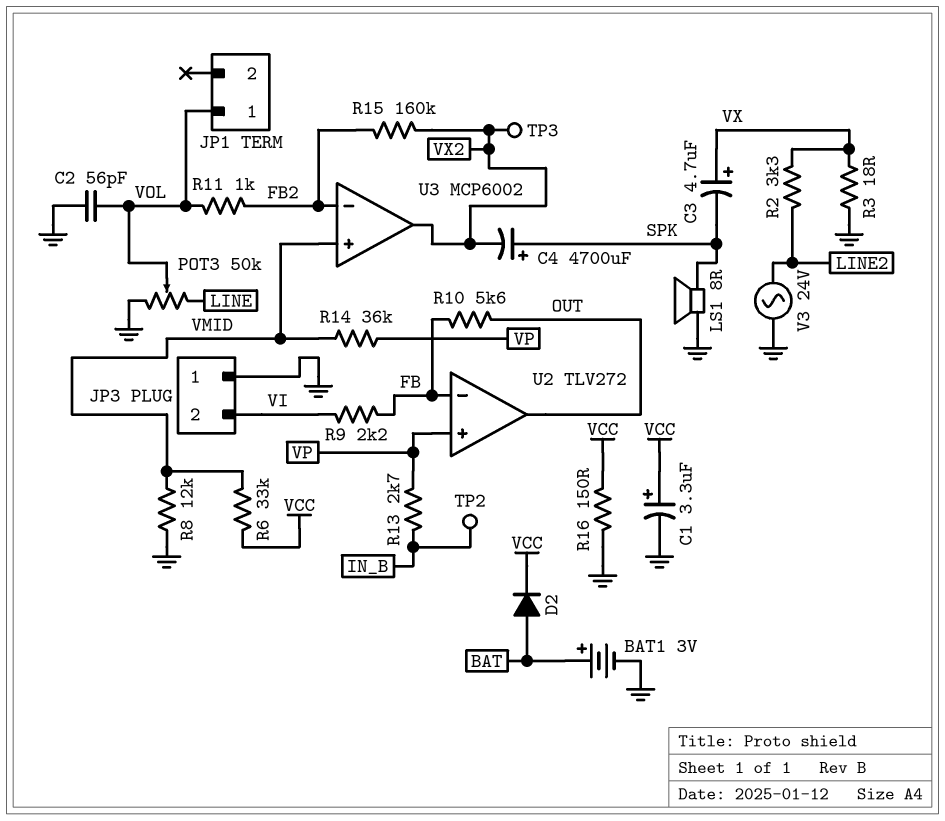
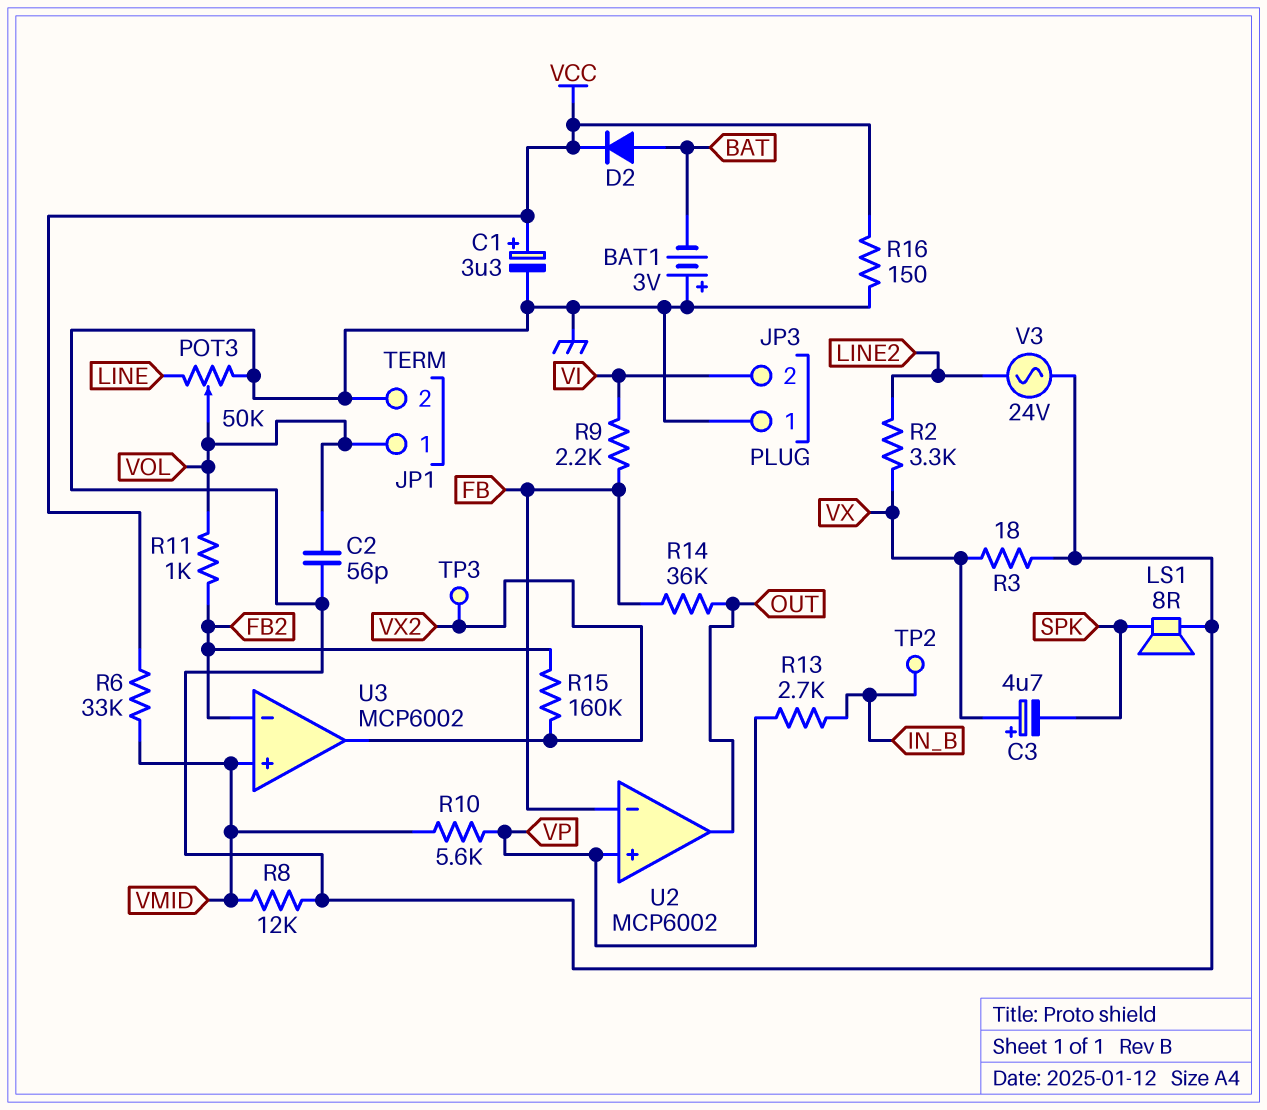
BAT1: 3V (plus BAT, minus GND) -> 3V (plus GND, minus BAT)
C4: 4700uF (plus SPK, minus VX2) -> none
JP1 pin 2: none -> GND
R10: 5.6k (FB, OUT) -> 5.6k (VMID, VP)
R14: 36k (VMID, VP) -> 36k (FB, OUT)
U2: TLV272 -> MCP6002

